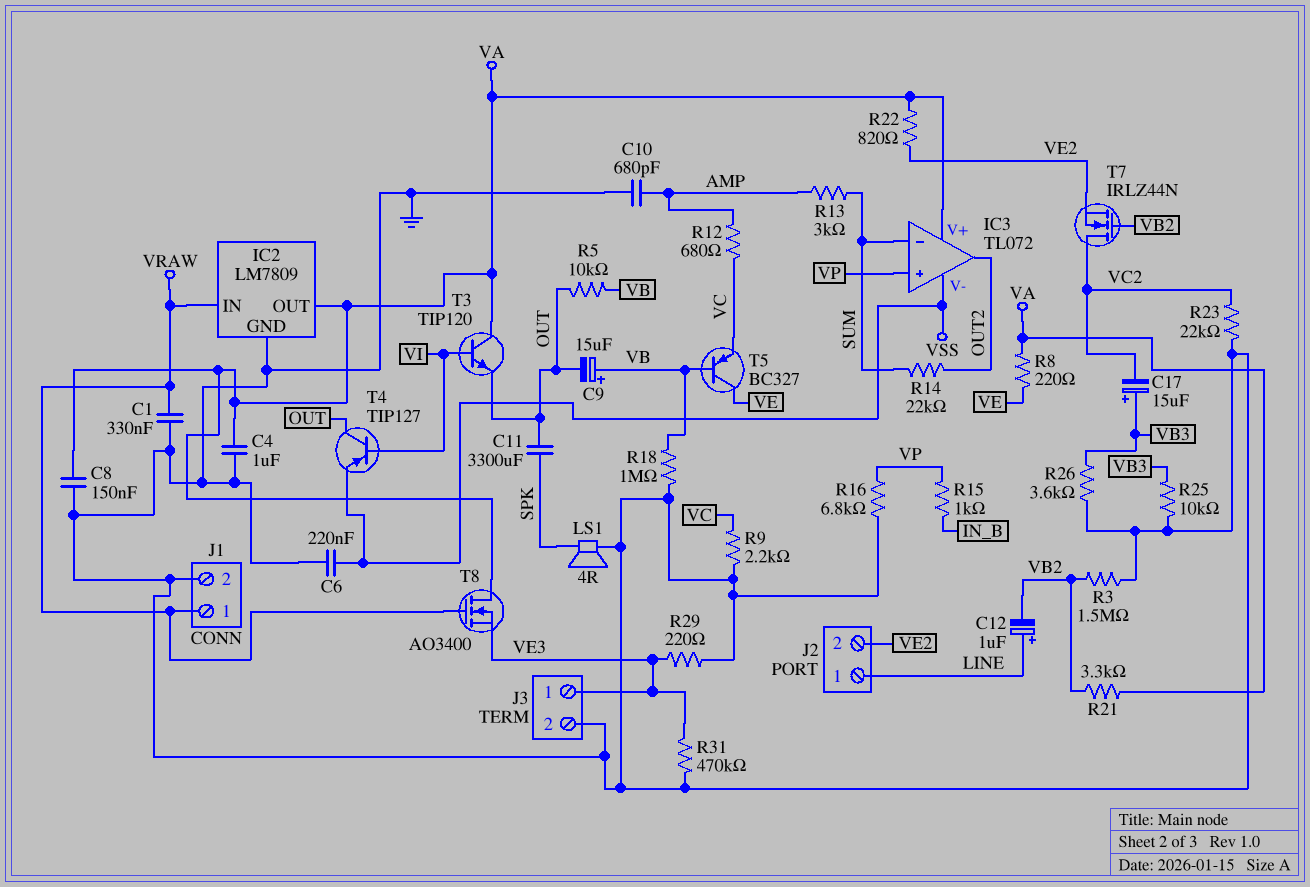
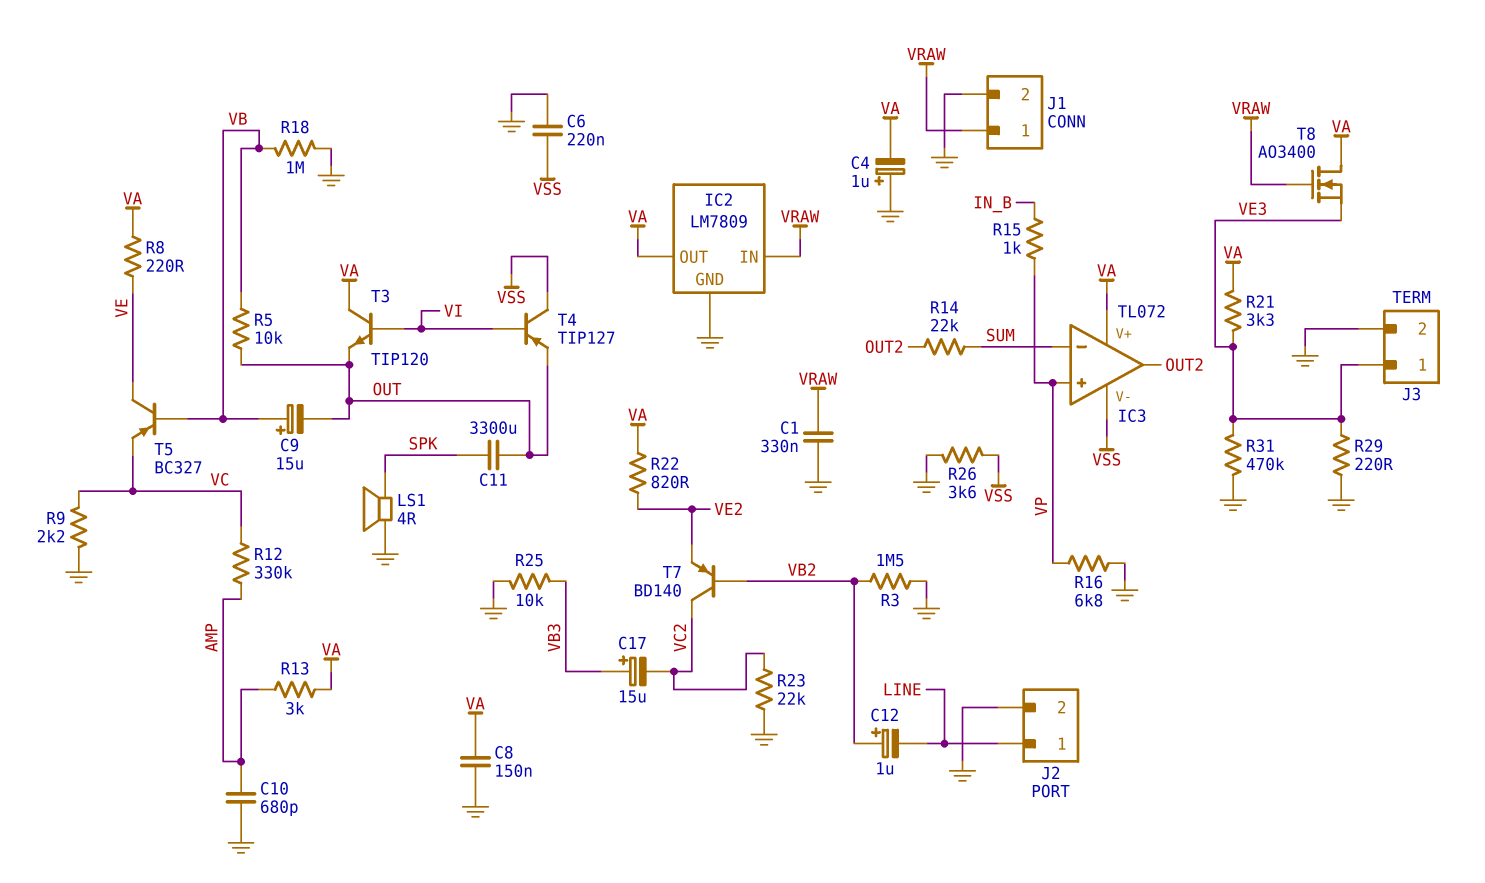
C4: 1uF (GND, VA) -> 1uF (plus GND, minus VA)
C12: 1uF (plus LINE, minus VB2) -> 1uF (plus VB2, minus LINE)
J2 pin 2: VE2 -> GND
R12: 680 (AMP, VC) -> 330k (AMP, VC)
R13: 3k (AMP, SUM) -> 3k (AMP, VA)
R21: 3.3k (VA, VB2) -> 3.3k (VA, VE3)
R26: 3.6k (GND, VB3) -> 3.6k (GND, VSS)
T4: PNP TIP127 (B VI, C OUT, E VSS) -> PNP TIP127 (B VI, C VSS, E OUT)
T7: NMOS IRLZ44N (G VB2, D VC2, S VE2) -> PNP BD140 (B VB2, C VC2, E VE2)

